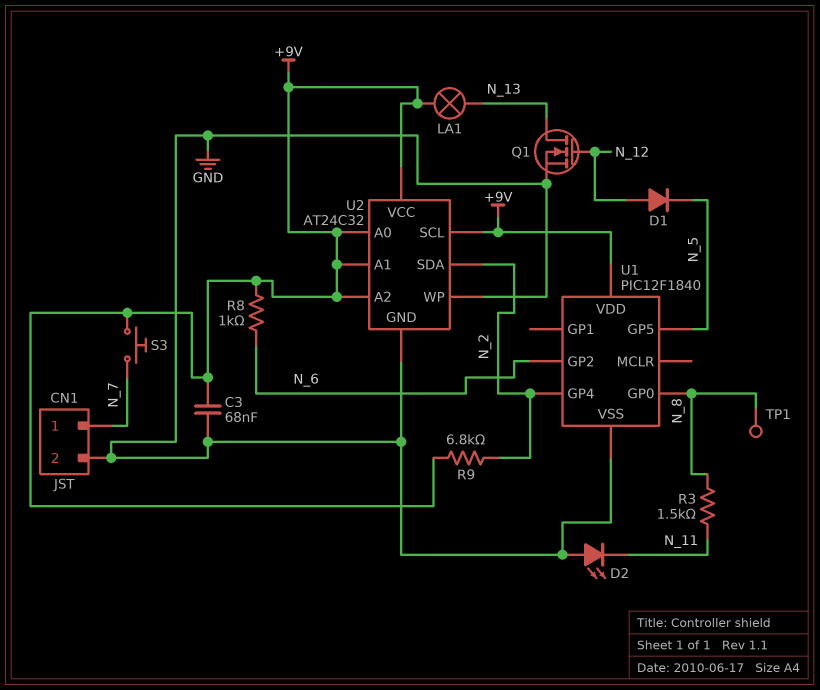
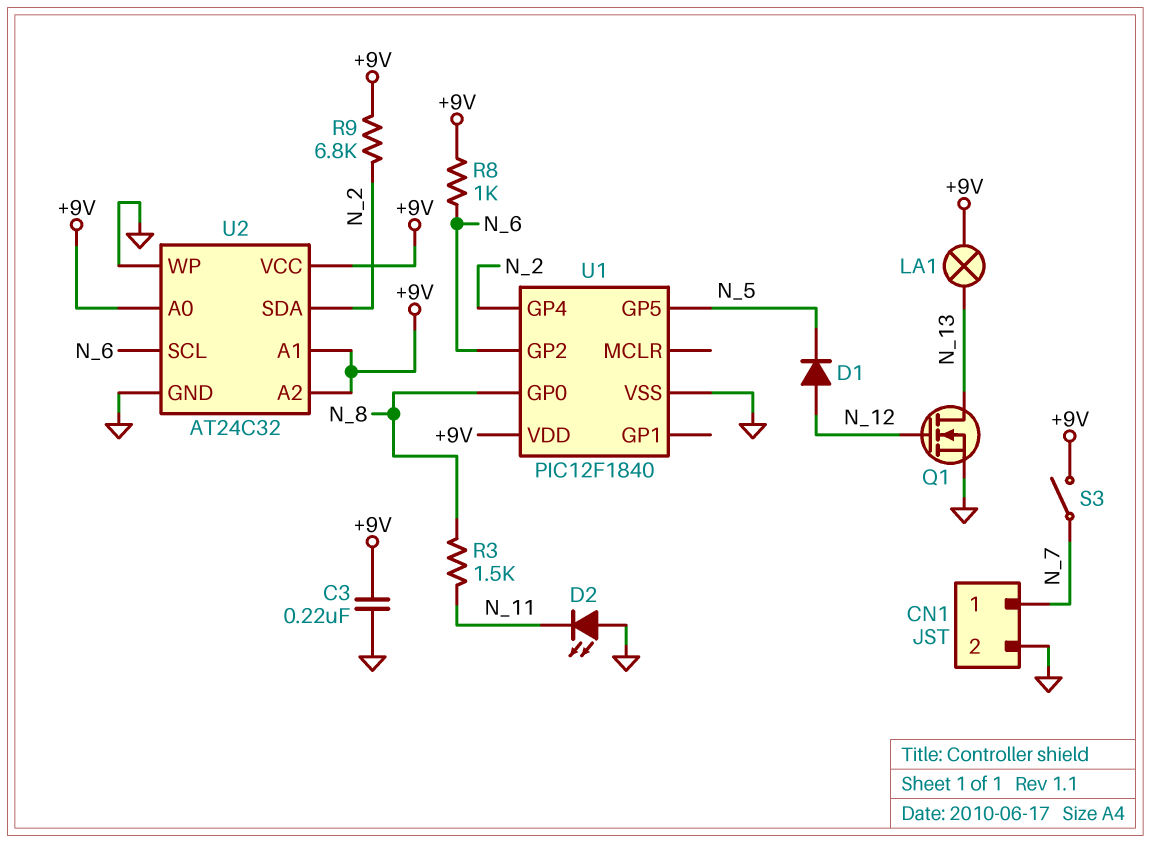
C3: 68nF (+9V, GND) -> 220nF (+9V, GND)
S3: button (+9V, N_7) -> switch (+9V, N_7)
TP1: test point (N_8) -> none
U2 pin SCL: +9V -> N_6

